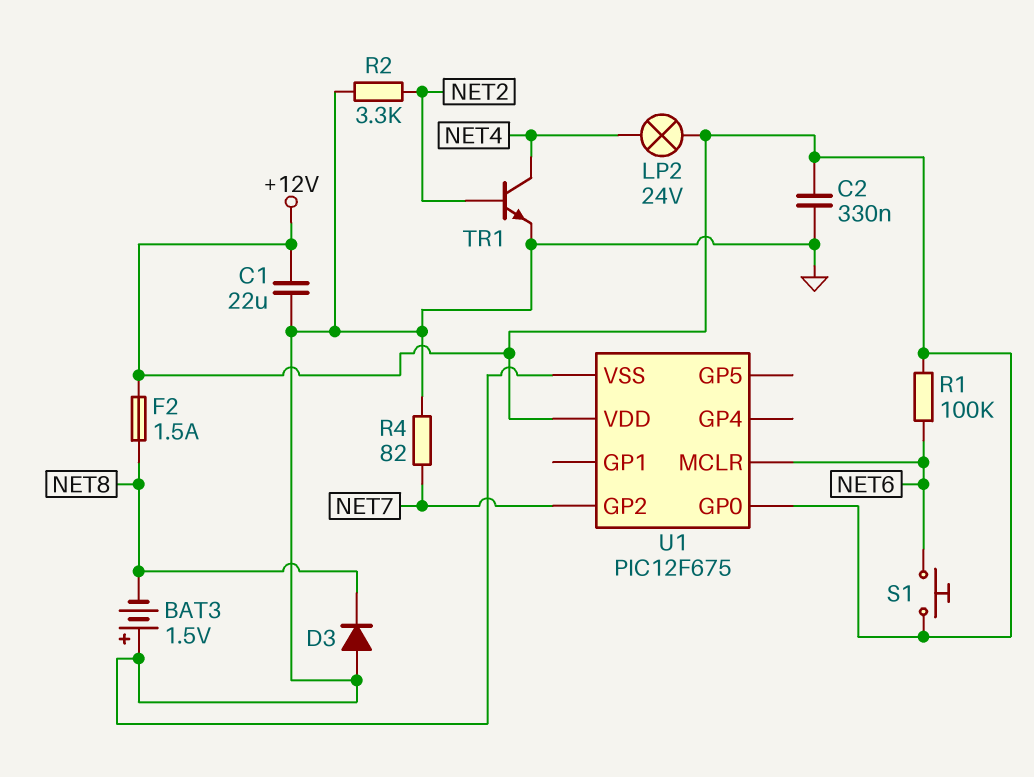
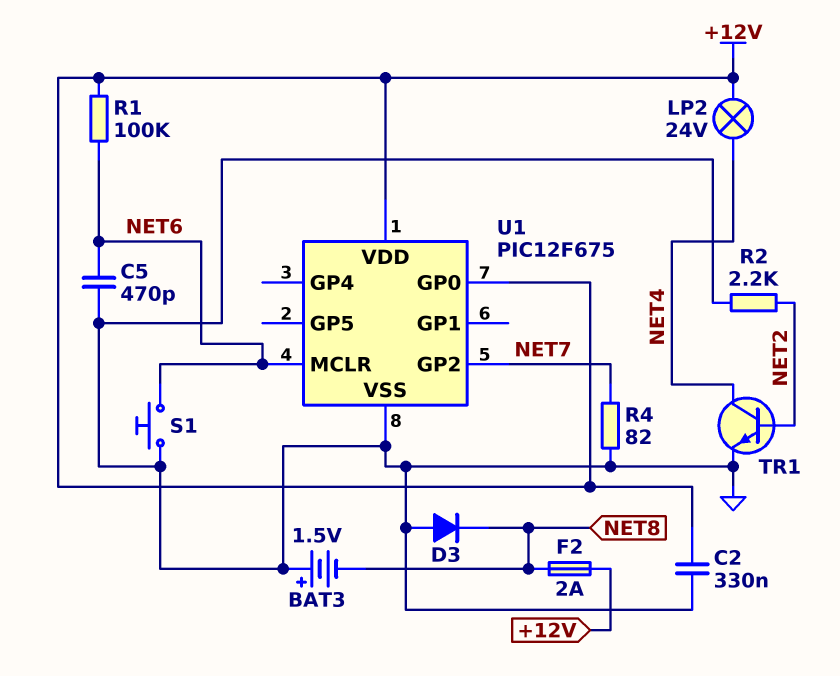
C1: 22uF (+12V, GND) -> none
C5: none -> 470pF (GND, NET6)
F2: 1.5A (+12V, NET8) -> 2A (+12V, NET8)
R2: 3.3k (GND, NET2) -> 2.2k (GND, NET2)
S1: button (+12V, NET6) -> button (GND, NET6)

